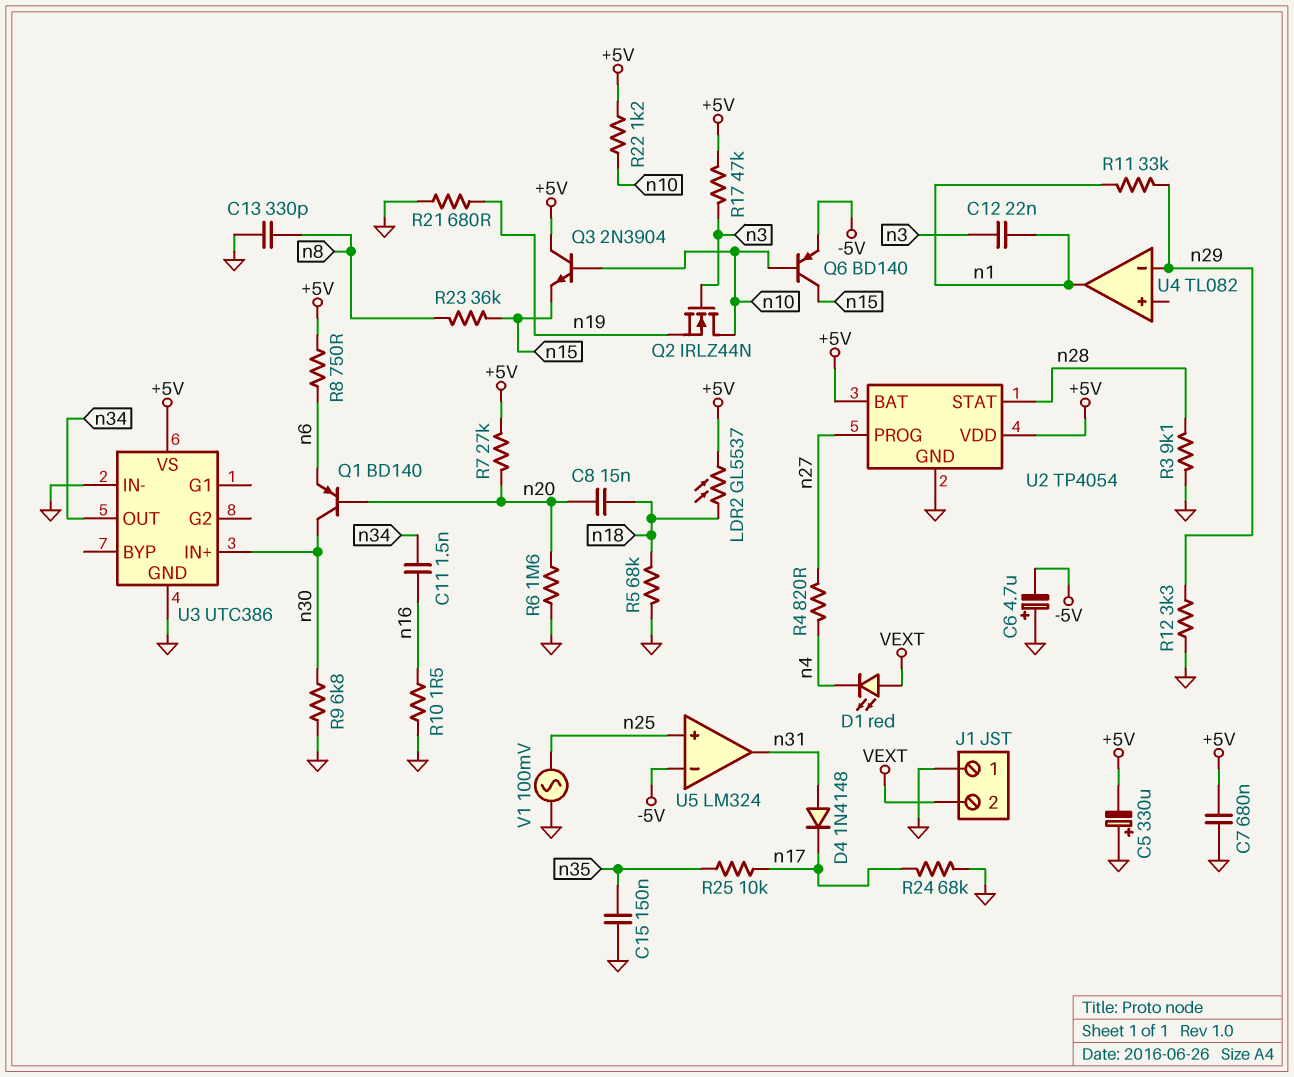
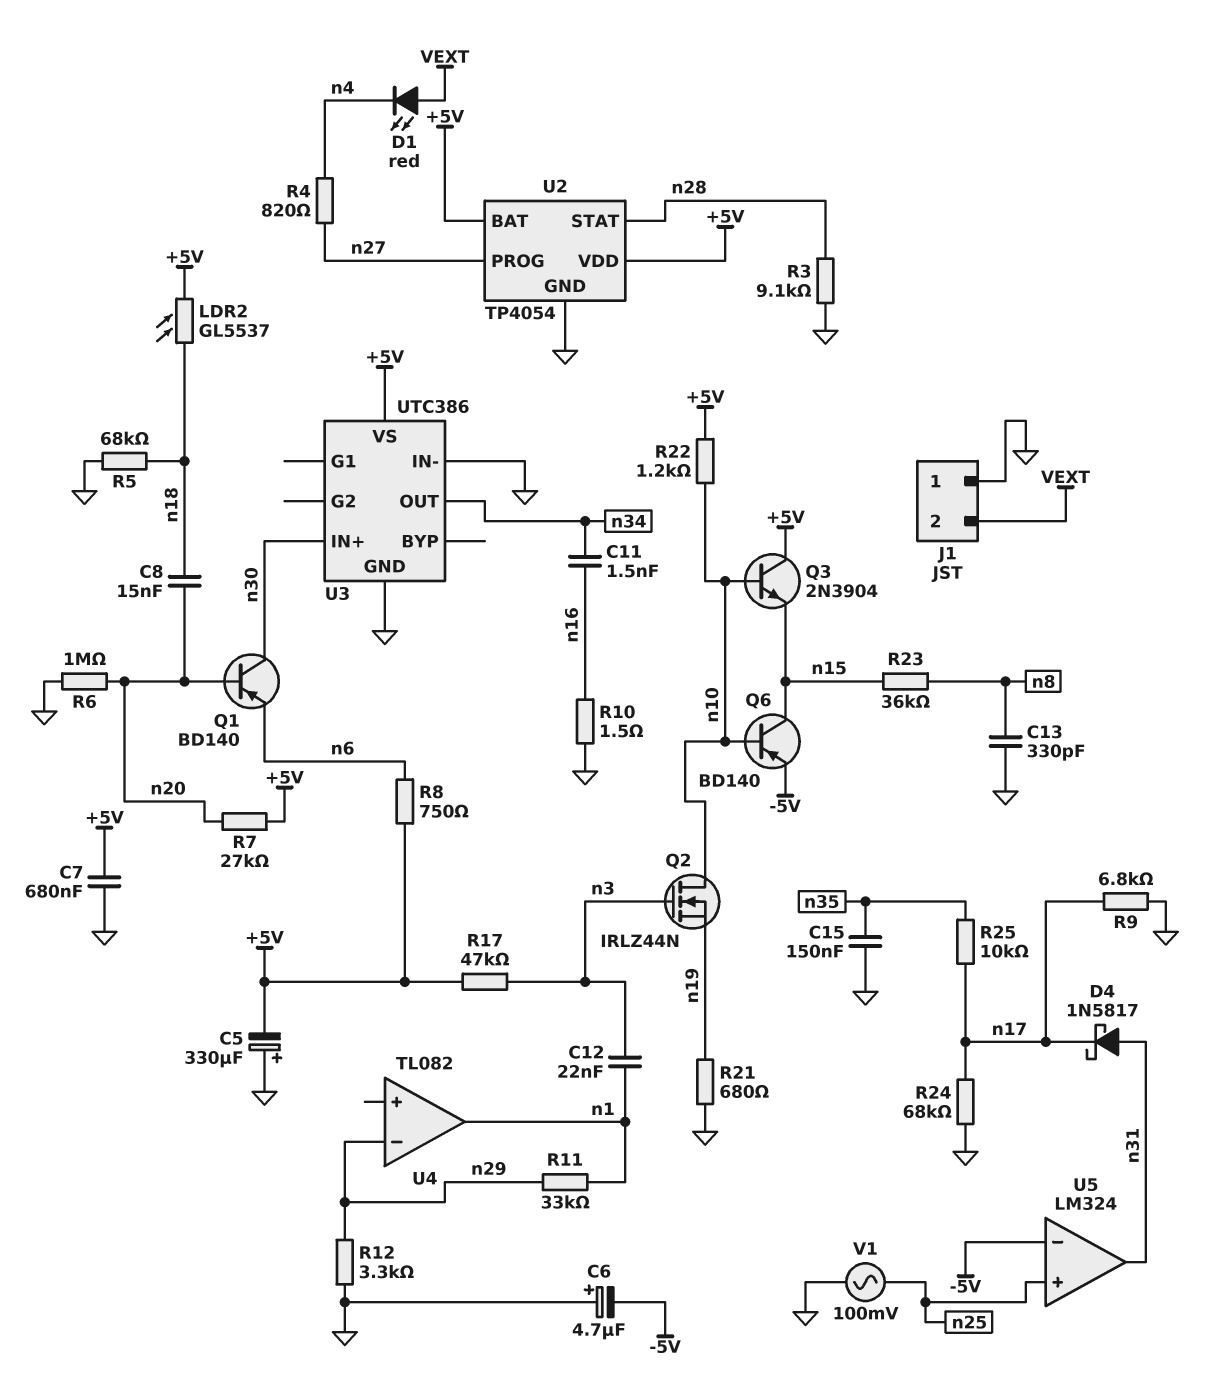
D4: diode 1N4148 (A n31, K n17) -> schottky 1N5817 (A n31, K n17)
R6: 1.6M (GND, n20) -> 1M (GND, n20)
R9: 6.8k (GND, n30) -> 6.8k (GND, n17)

